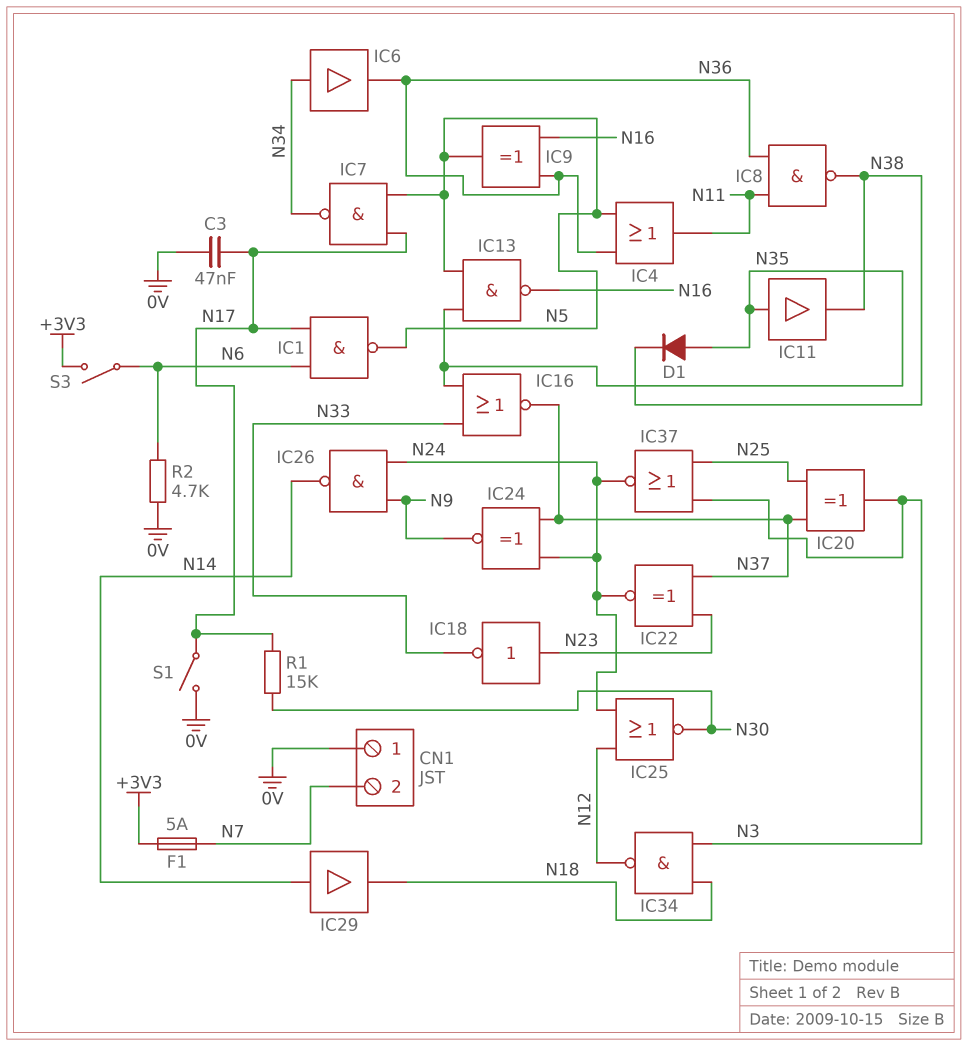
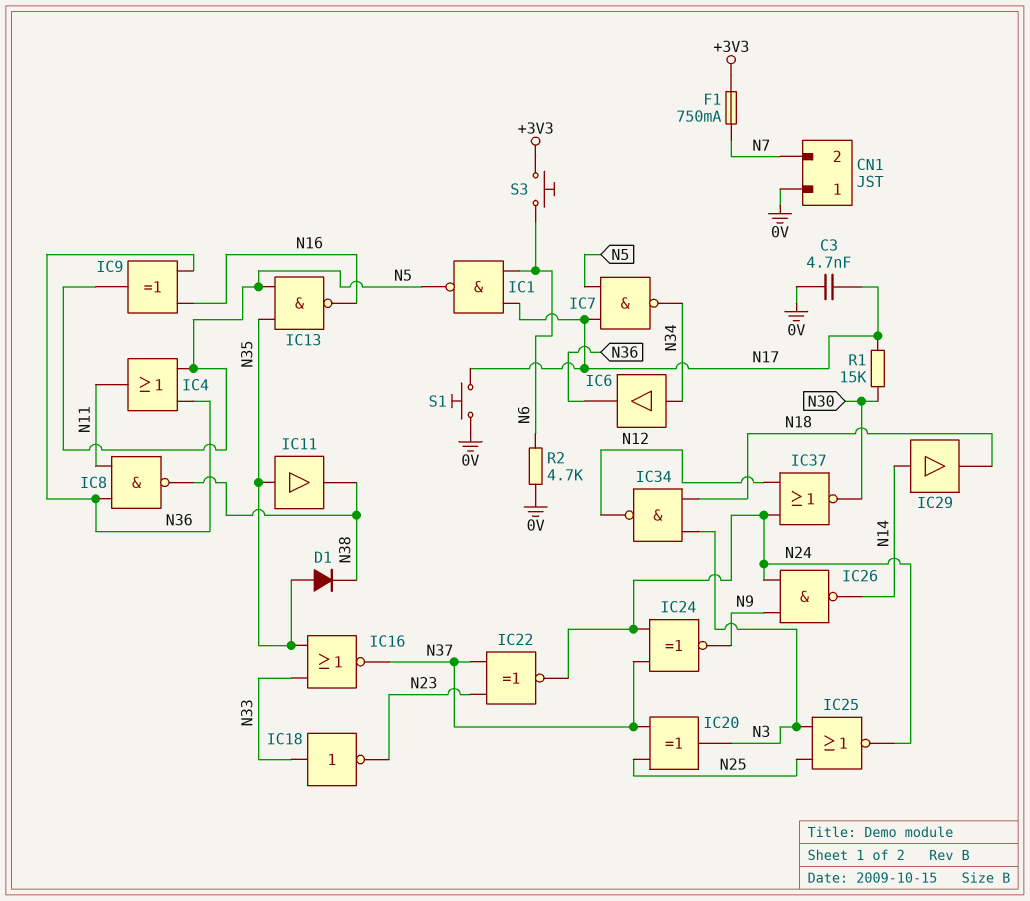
C3: 47nF (0V, N17) -> 4.7nF (0V, N17)
F1: 5A (+3V3, N7) -> 750mA (+3V3, N7)
IC18: NOT (in N23, out N33) -> NOT (in N33, out N23)
IC25: NOR (in N12, in N24, out N30) -> NOR (in N3, in N25, out N24)
IC37: NOR (in N3, in N25, out N24) -> NOR (in N12, in N24, out N30)
S1: switch (0V, N17) -> button (0V, N17)
S3: switch (+3V3, N6) -> button (+3V3, N6)

